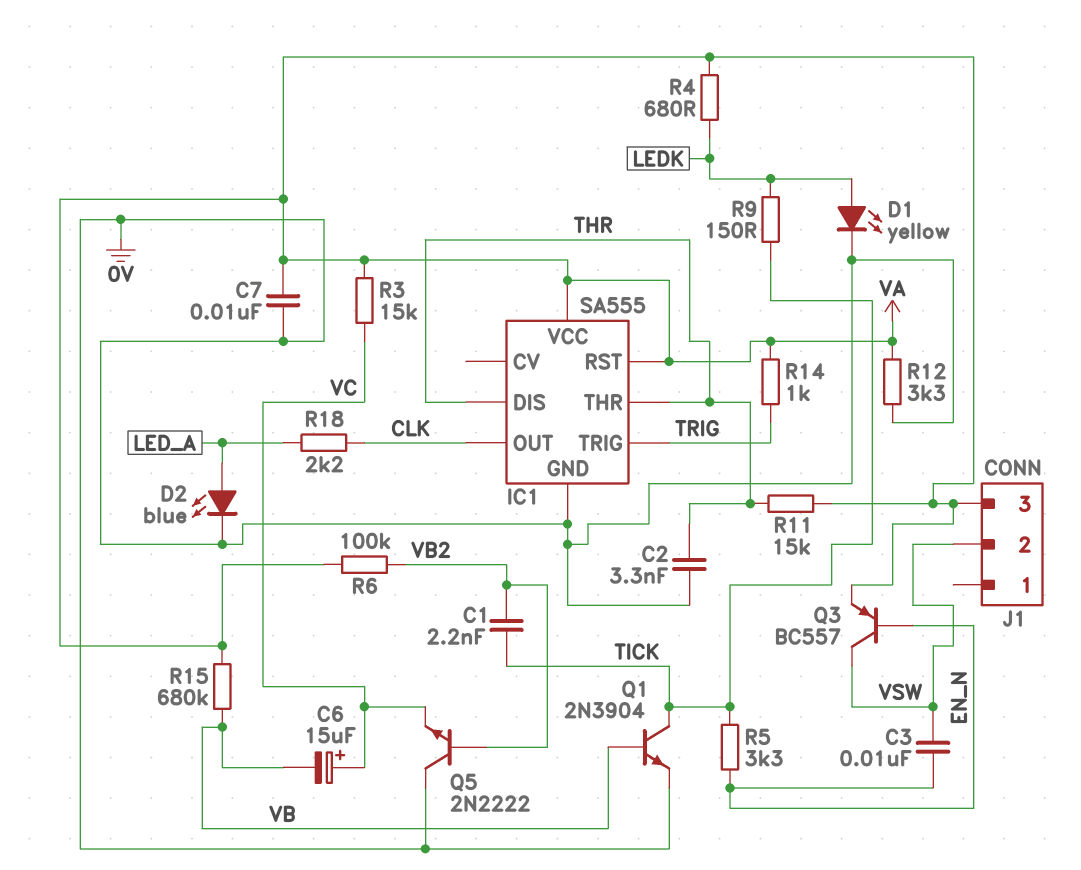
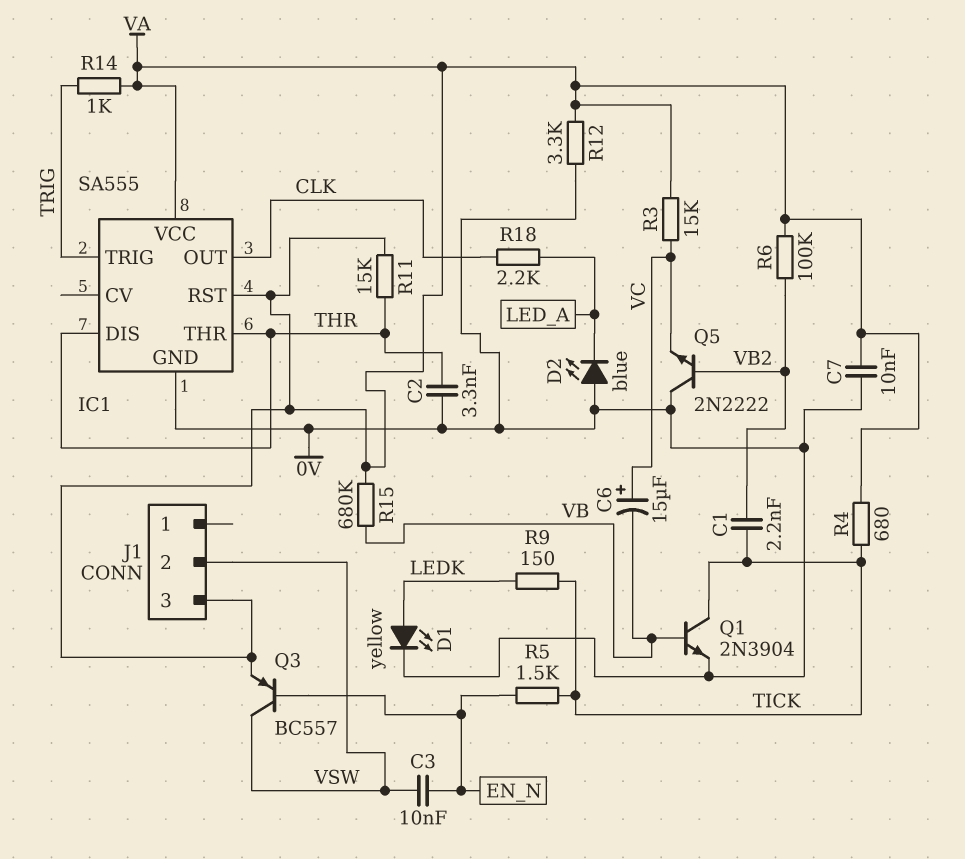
D2: LED blue (A LED_A, K 0V) -> LED blue (A 0V, K LED_A)
R4: 680 (LEDK, VA) -> 680 (TICK, VA)
R5: 3.3k (EN_N, TICK) -> 1.5k (EN_N, TICK)

